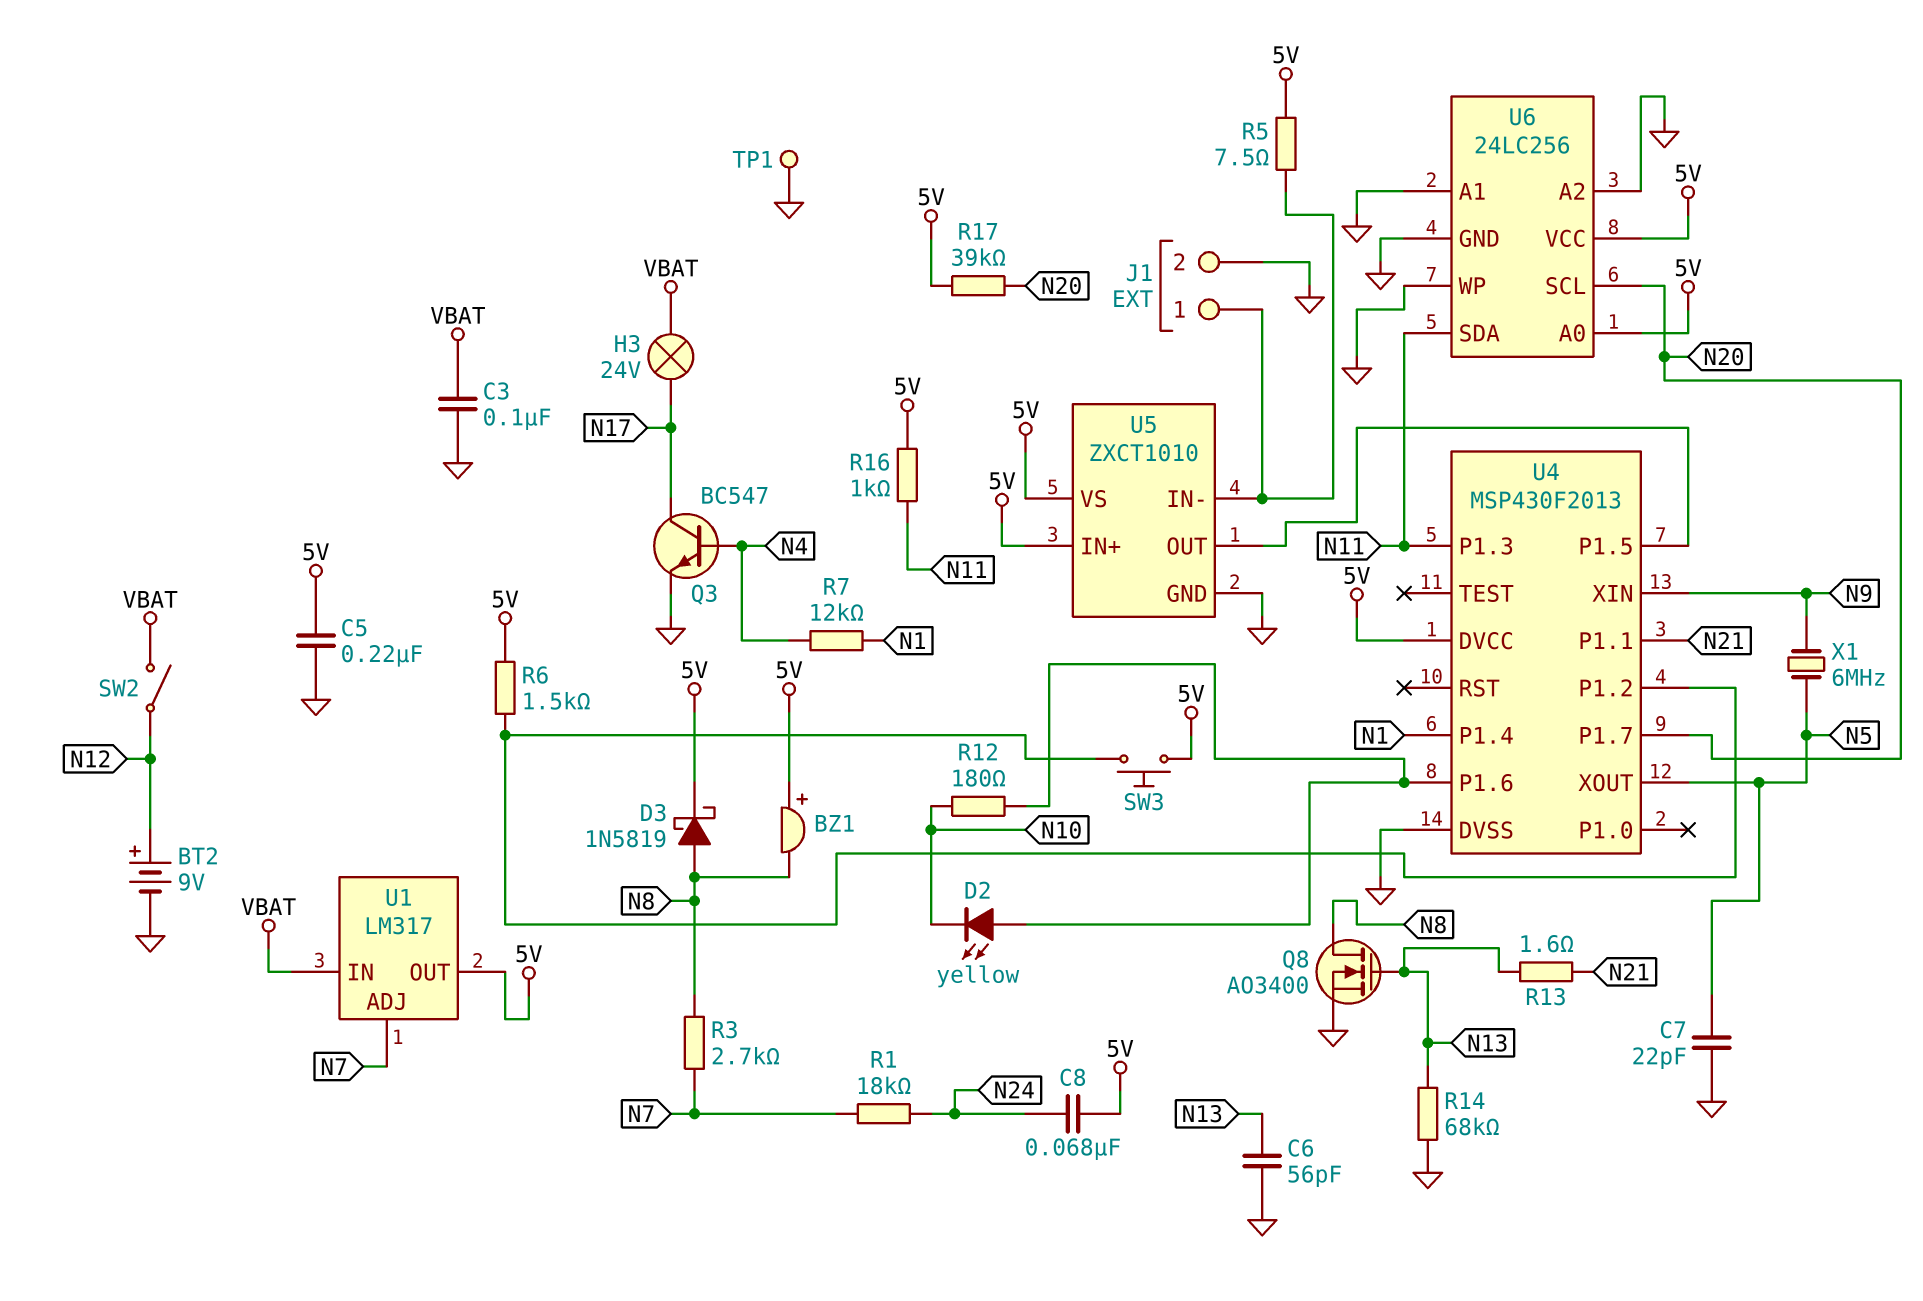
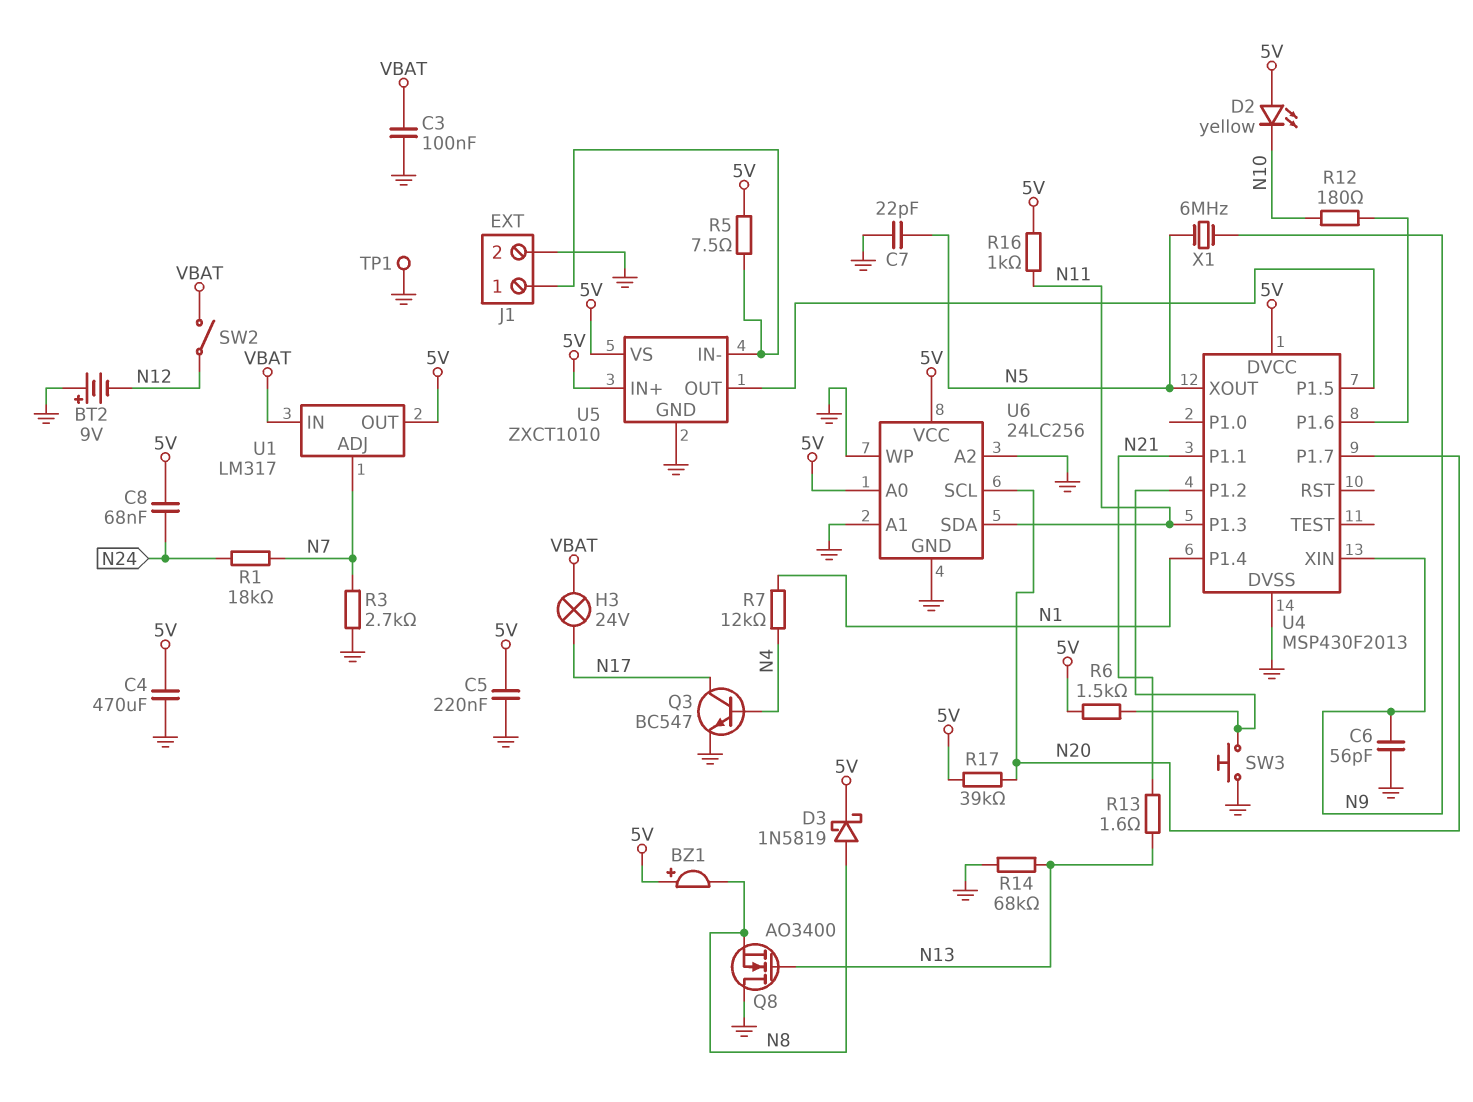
BT2: 9V (plus N12, minus GND) -> 9V (plus GND, minus N12)
C4: none -> 470uF (5V, GND)
C6: 56pF (GND, N13) -> 56pF (GND, N9)
D2: LED yellow (A U4/P1.6, K N10) -> LED yellow (A 5V, K N10)
Q8: NMOS AO3400 (G N13, D N8, S GND) -> NMOS AO3400 (G N13, D GND, S N8)
R3: 2.7k (N7, N8) -> 2.7k (GND, N7)
SW3: button (5V, U4/P1.2) -> button (GND, U4/P1.2)

